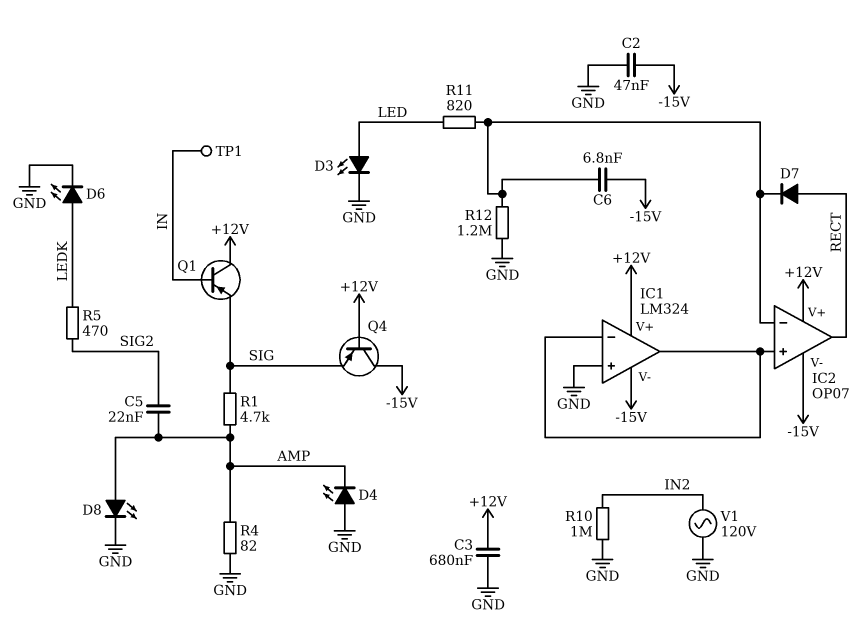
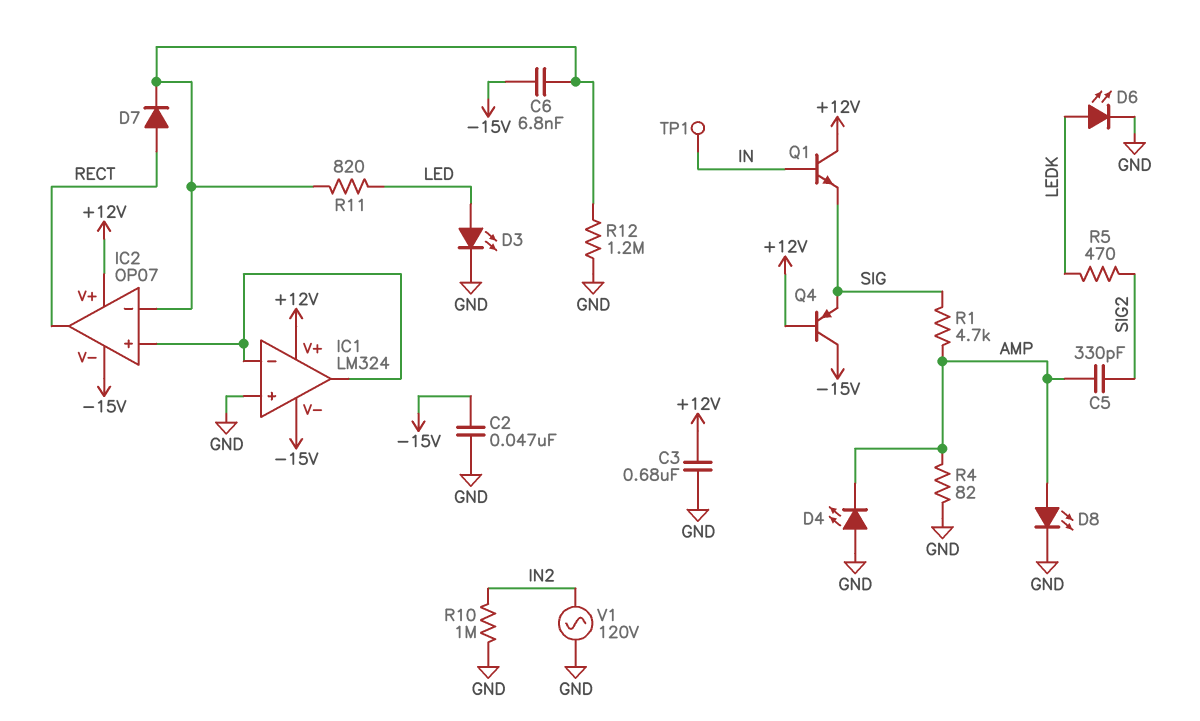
C5: 22nF (AMP, SIG2) -> 330pF (AMP, SIG2)
Q1: PNP (B IN, C +12V, E SIG) -> NPN (B IN, C +12V, E SIG)

